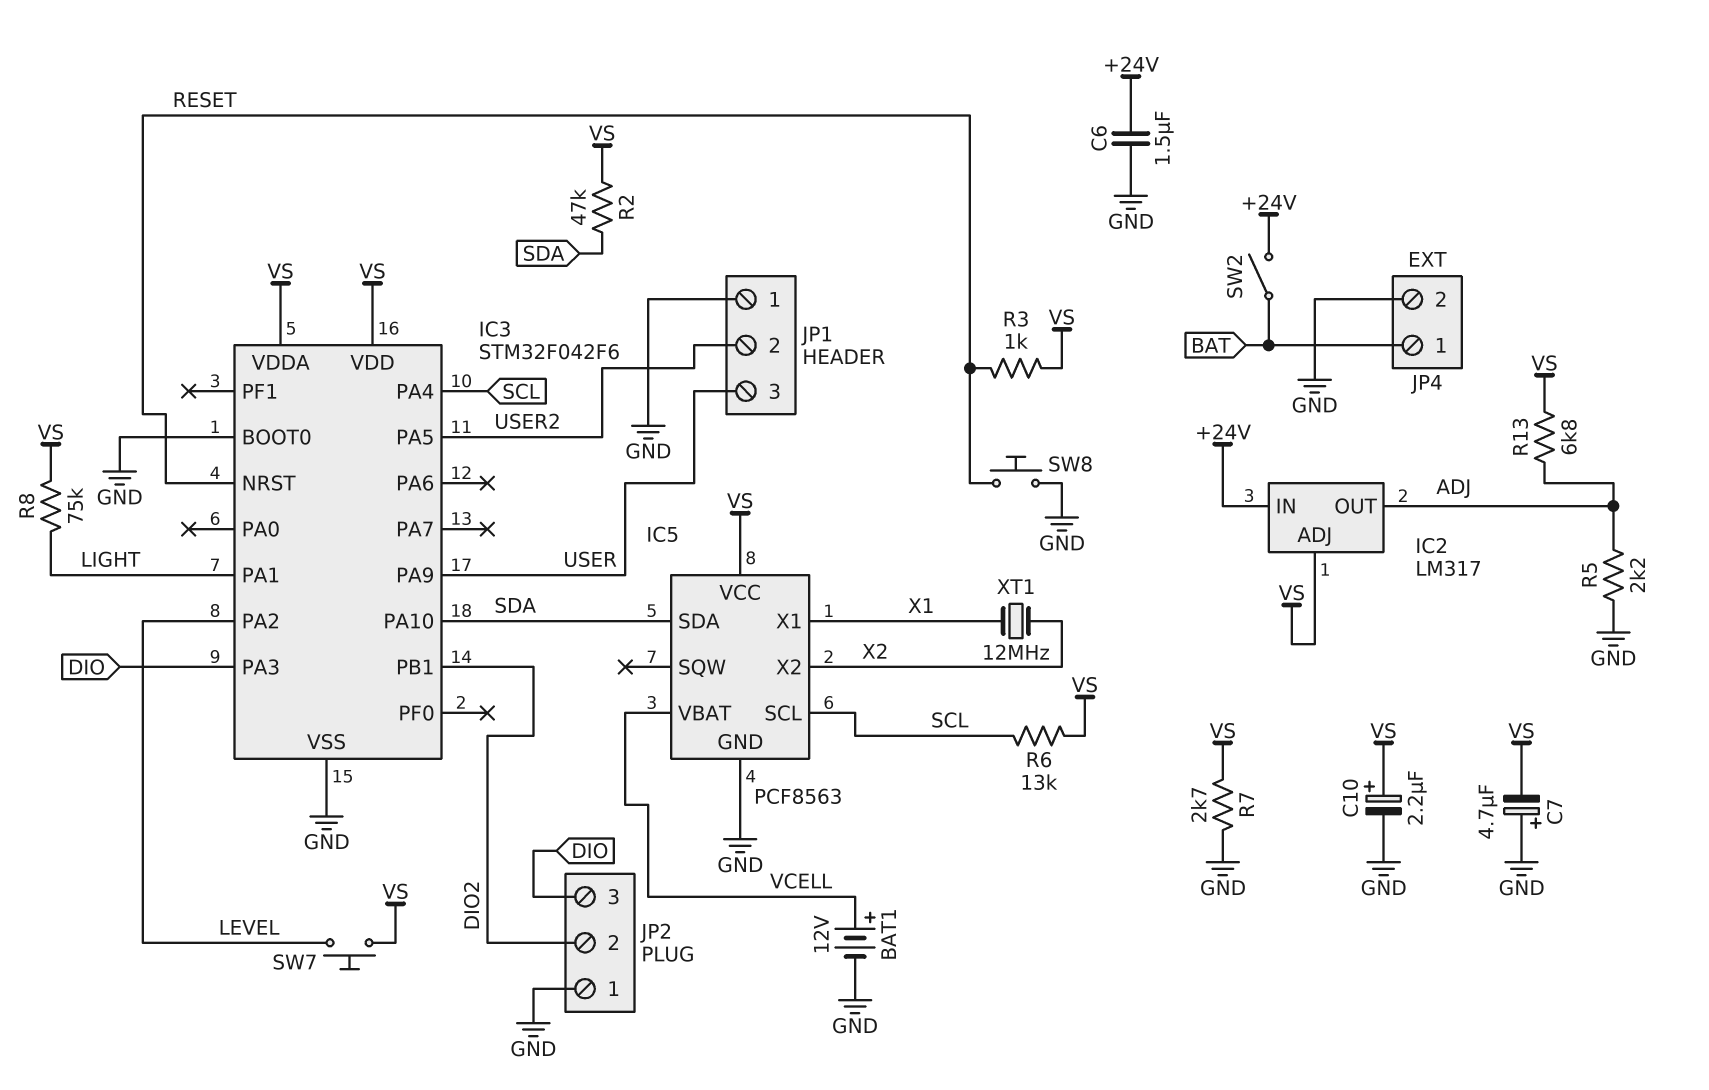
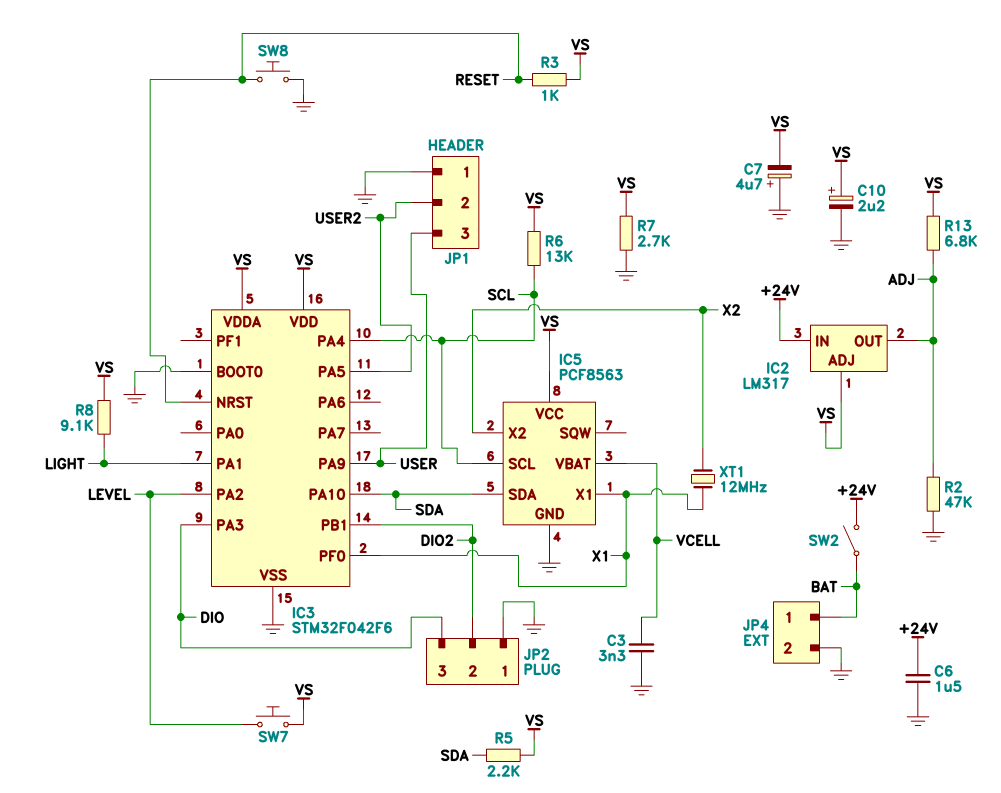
BAT1: 12V (plus VCELL, minus GND) -> none
C3: none -> 3.3nF (GND, VCELL)
IC3 pin PF0: none -> X1
R2: 47k (SDA, VS) -> 47k (ADJ, GND)
R5: 2.2k (ADJ, GND) -> 2.2k (SDA, VS)
R8: 75k (LIGHT, VS) -> 9.1k (LIGHT, VS)

